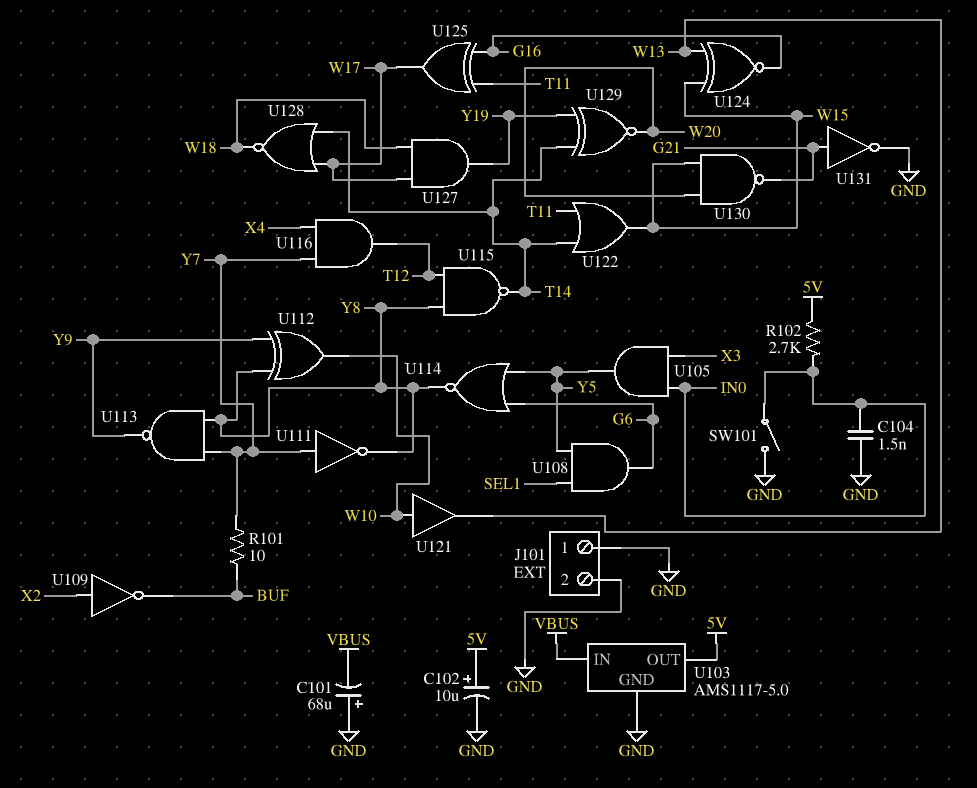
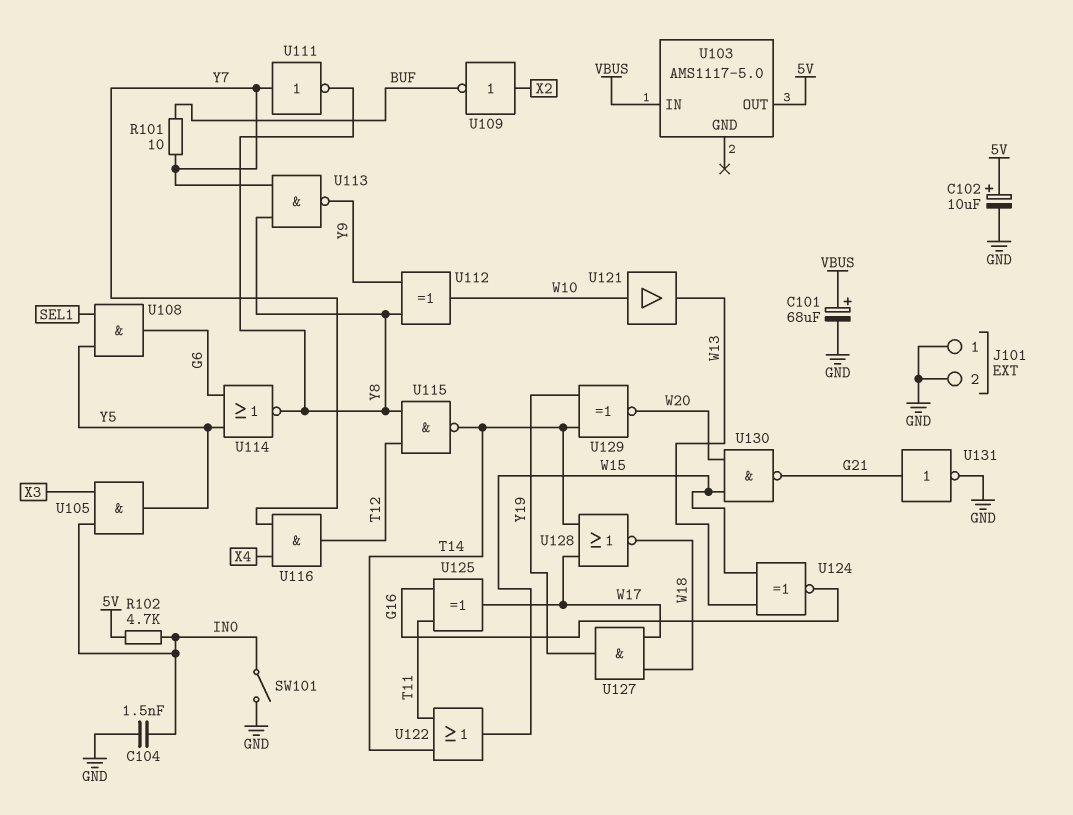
C101: 68uF (plus GND, minus VBUS) -> 68uF (plus VBUS, minus GND)
R102: 2.7k (5V, IN0) -> 4.7k (5V, IN0)
U103 pin GND: GND -> none

